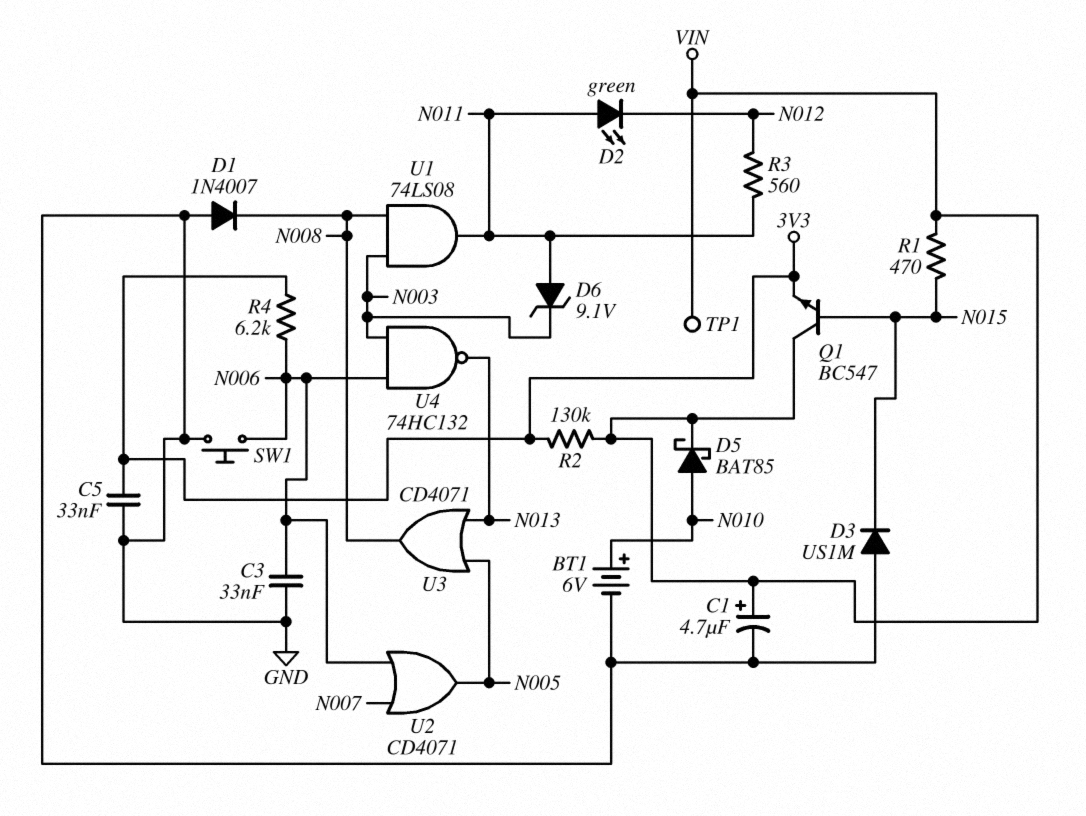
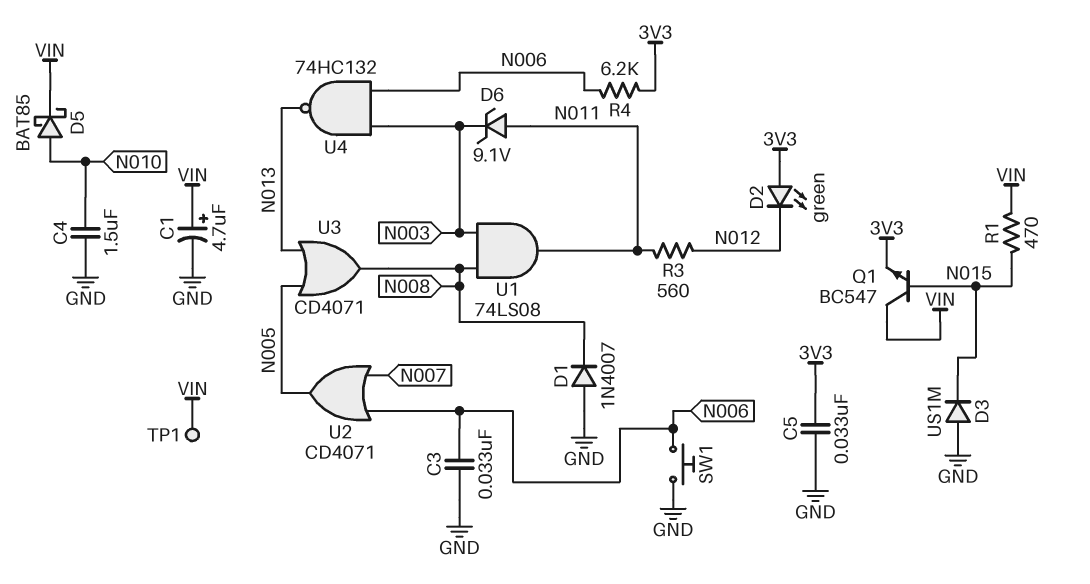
BT1: 6V (plus N010, minus GND) -> none
C4: none -> 1.5uF (GND, N010)
D2: LED green (A N011, K N012) -> LED green (A 3V3, K N012)
R2: 130k (3V3, VIN) -> none

